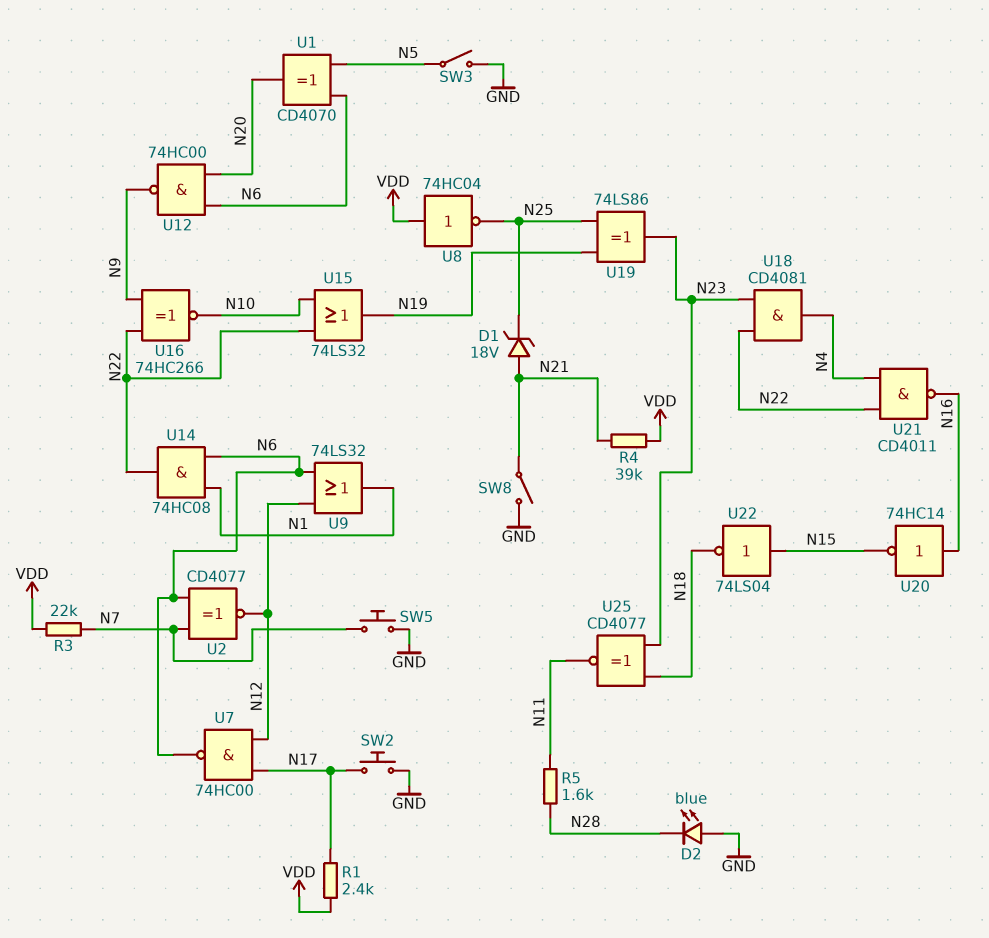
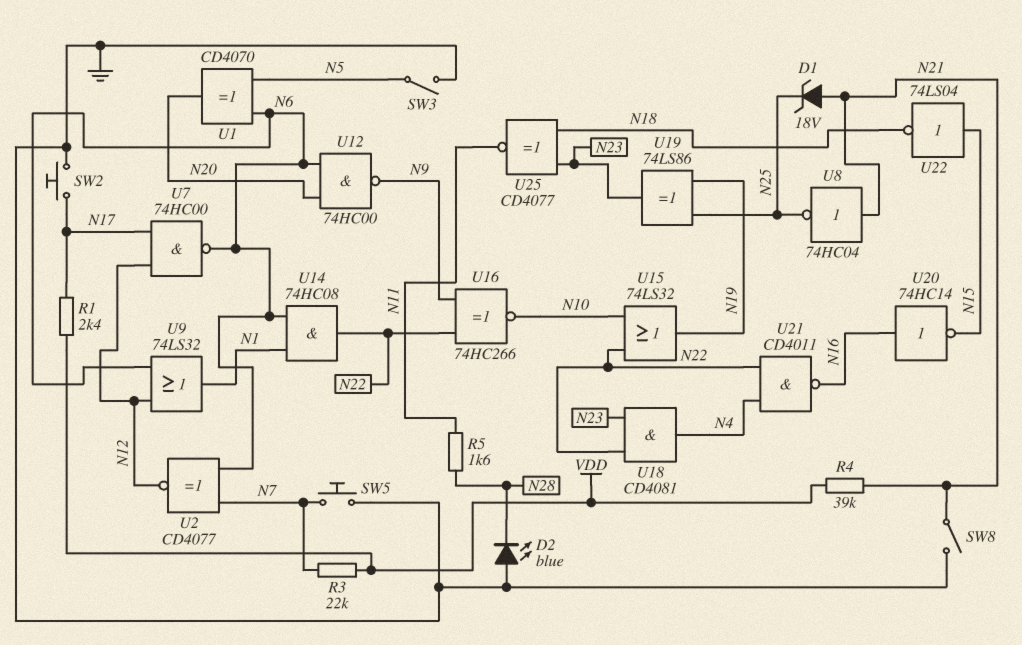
U8: NOT 74HC04 (in VDD, out N25) -> NOT 74HC04 (in N21, out N25)

